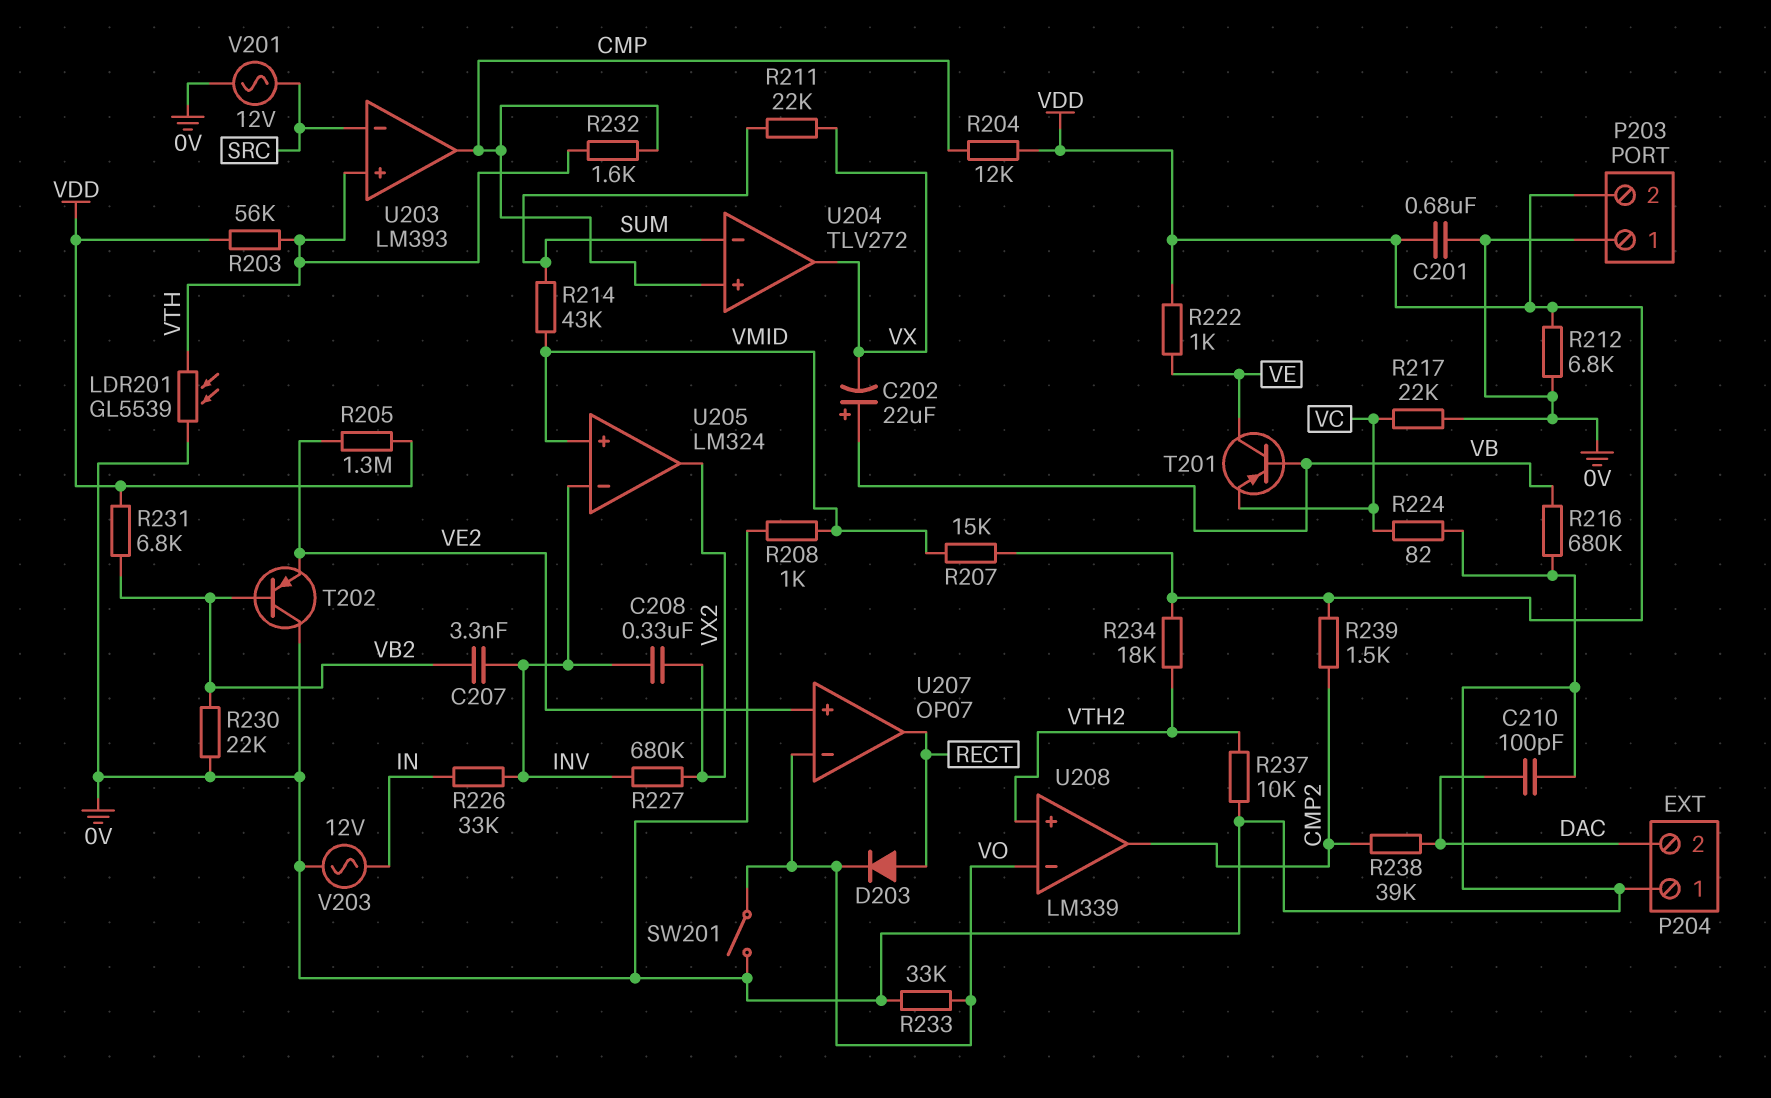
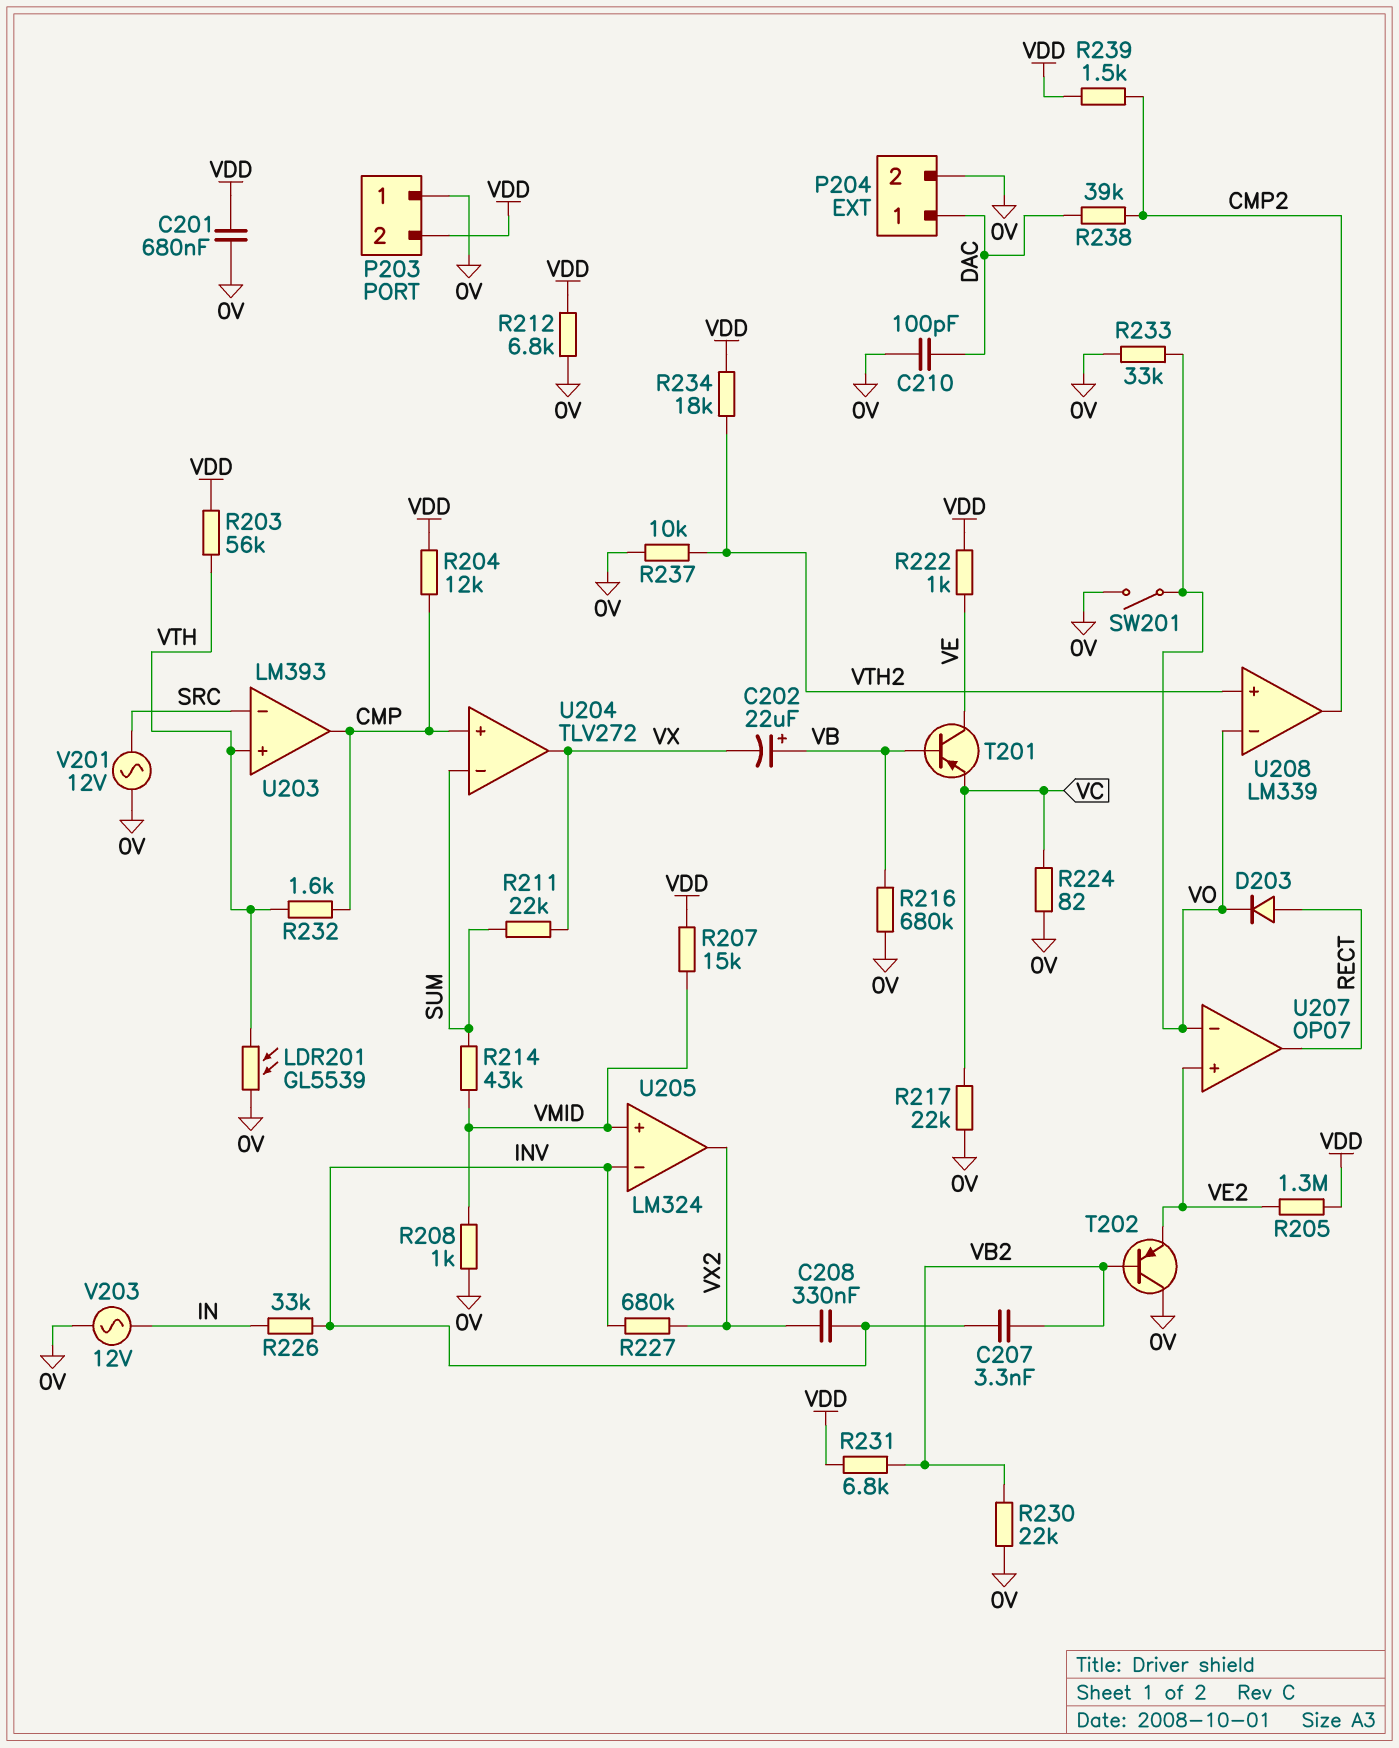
P204 pin 1: 0V -> DAC
P204 pin 2: DAC -> 0V

